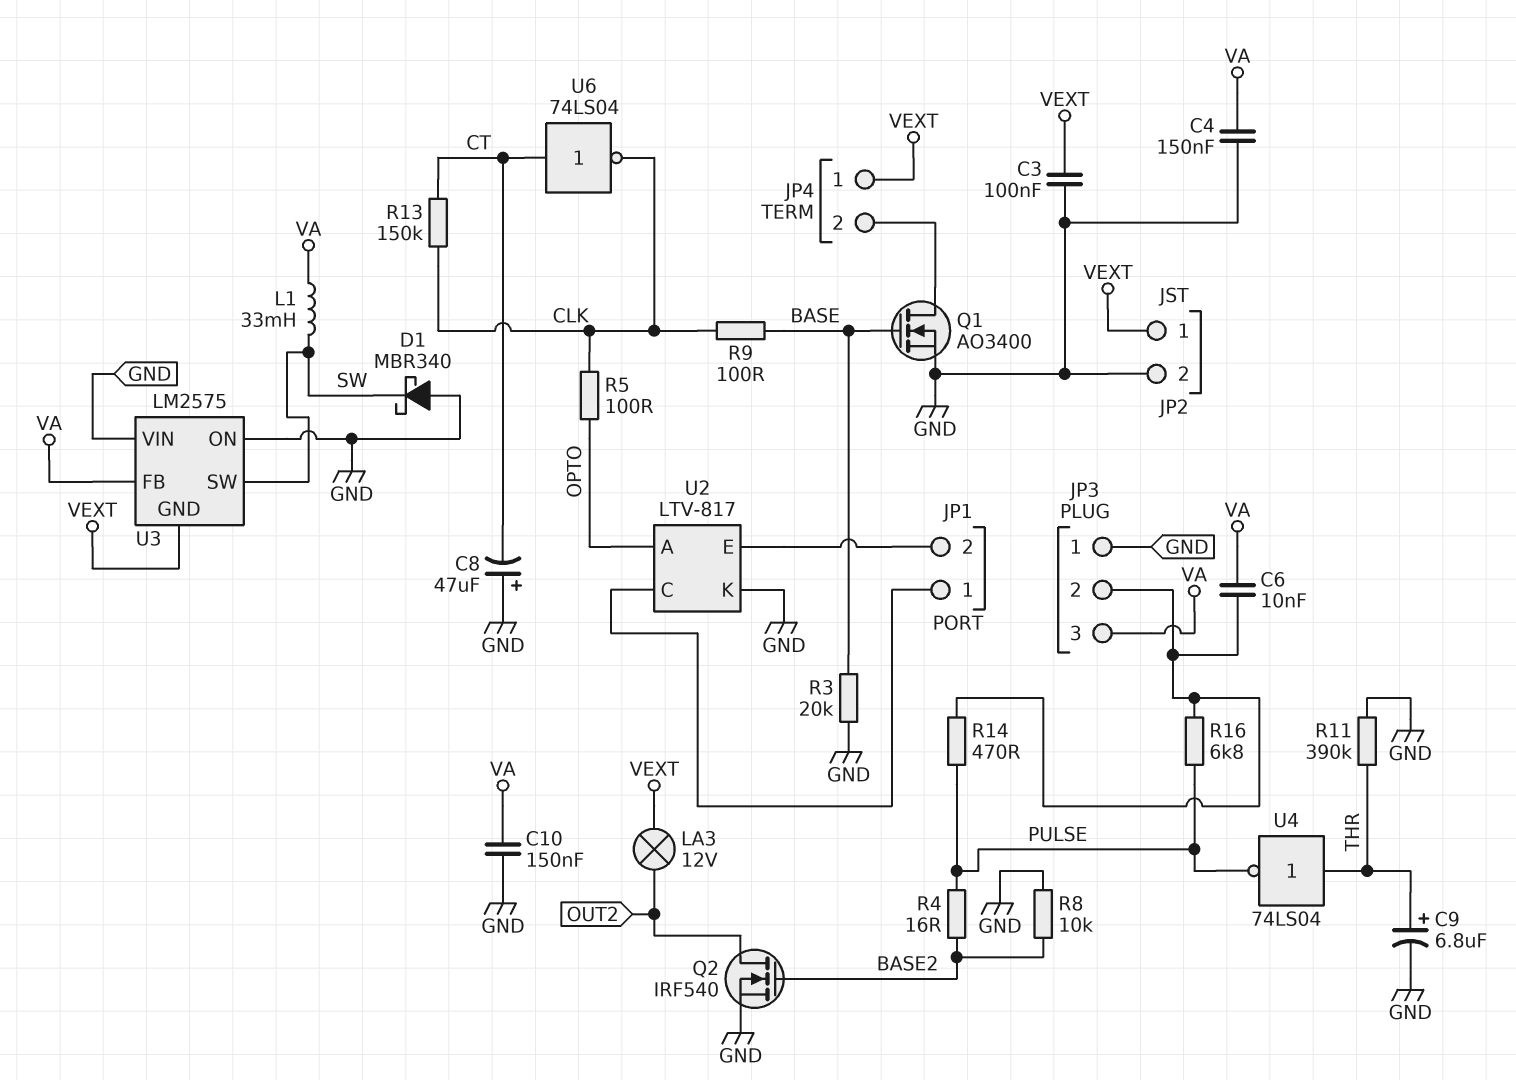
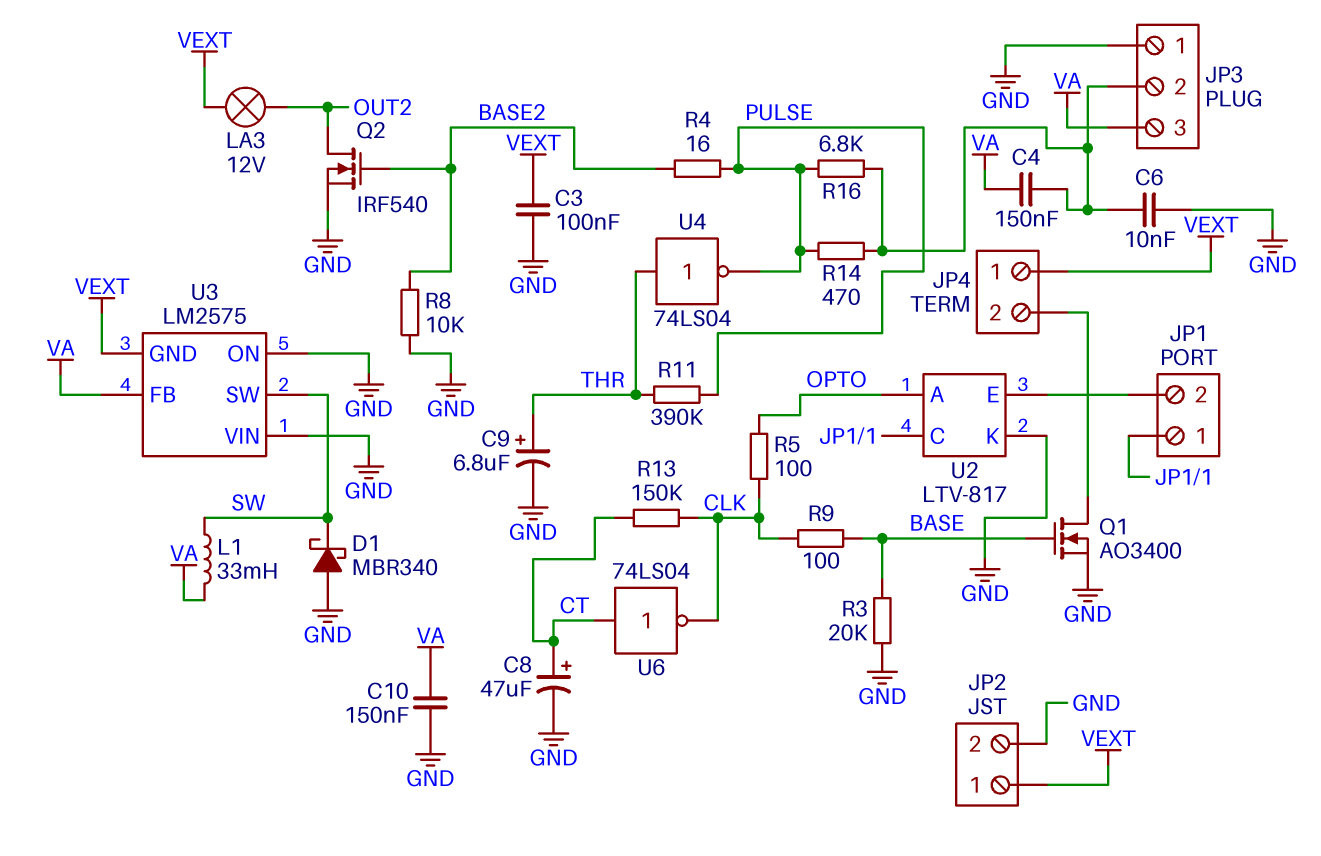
C4: 150nF (GND, VA) -> 150nF (JP3/2, VA)
C6: 10nF (JP3/2, VA) -> 10nF (GND, JP3/2)
C8: 47uF (plus GND, minus CT) -> 47uF (plus CT, minus GND)
R11: 390k (GND, THR) -> 390k (PULSE, THR)

